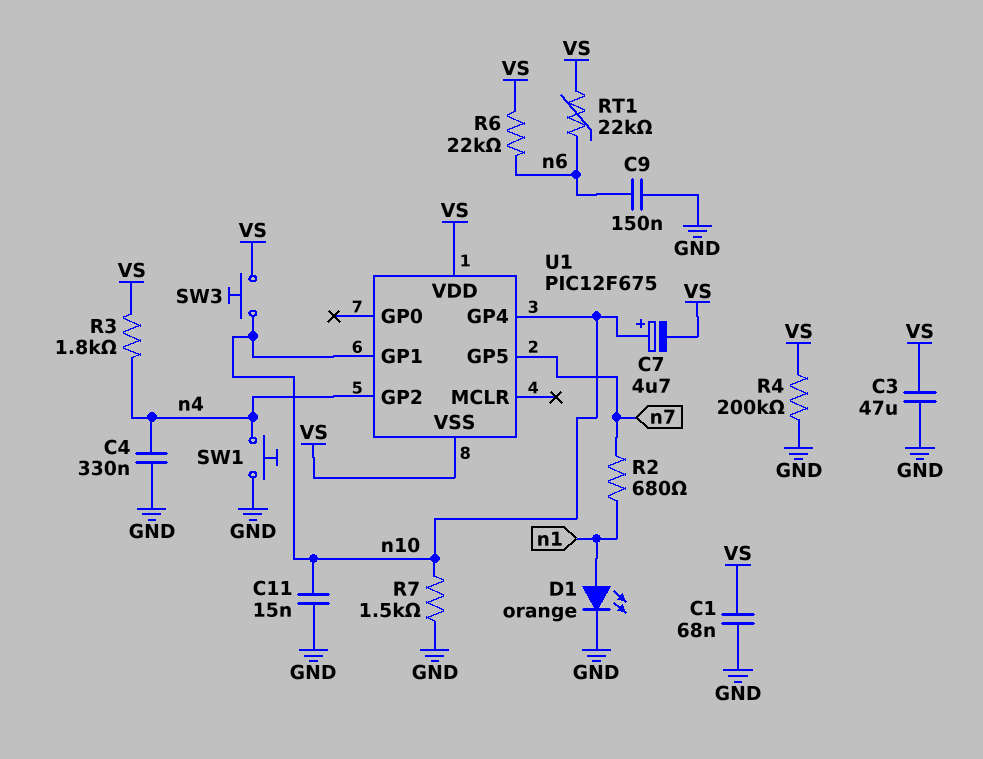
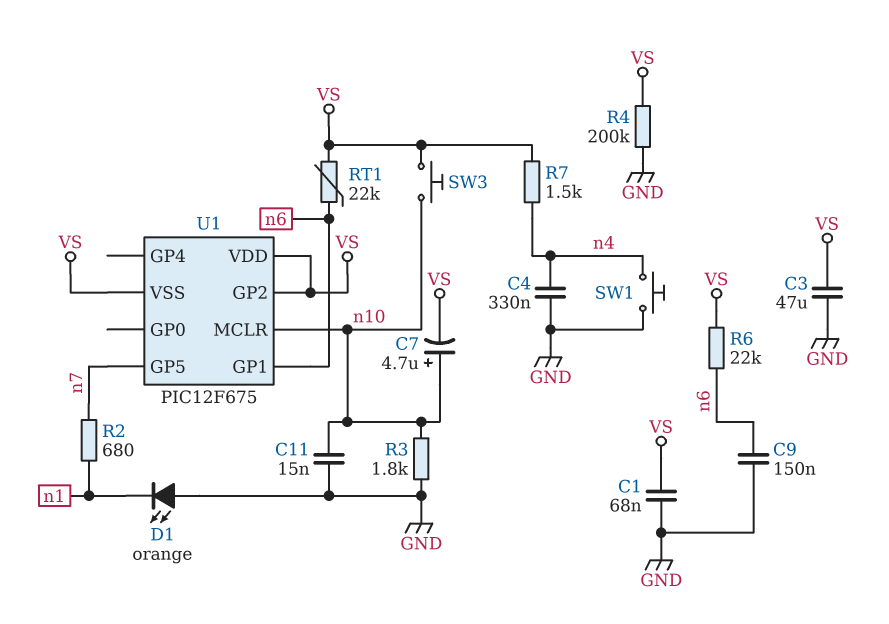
D1: LED orange (A n1, K GND) -> LED orange (A GND, K n1)
R3: 1.8k (VS, n4) -> 1.8k (GND, n10)
R7: 1.5k (GND, n10) -> 1.5k (VS, n4)
U1 pin GP1: n10 -> n6
U1 pin GP2: n4 -> VS
U1 pin GP4: n10 -> none
U1 pin MCLR: none -> n10

